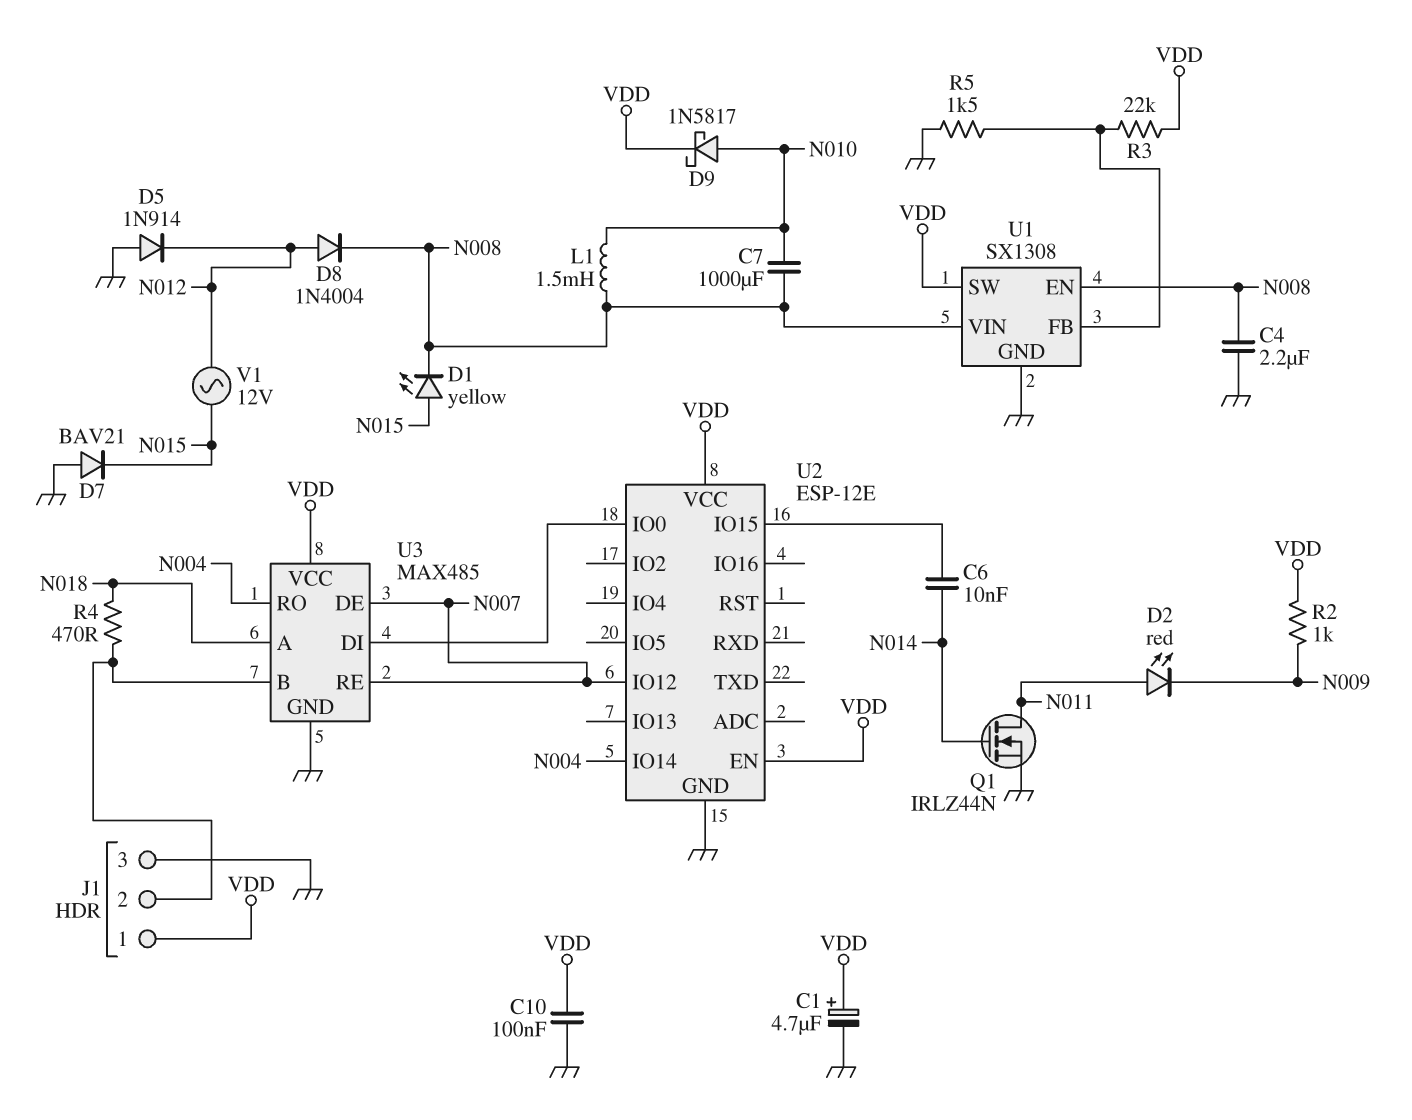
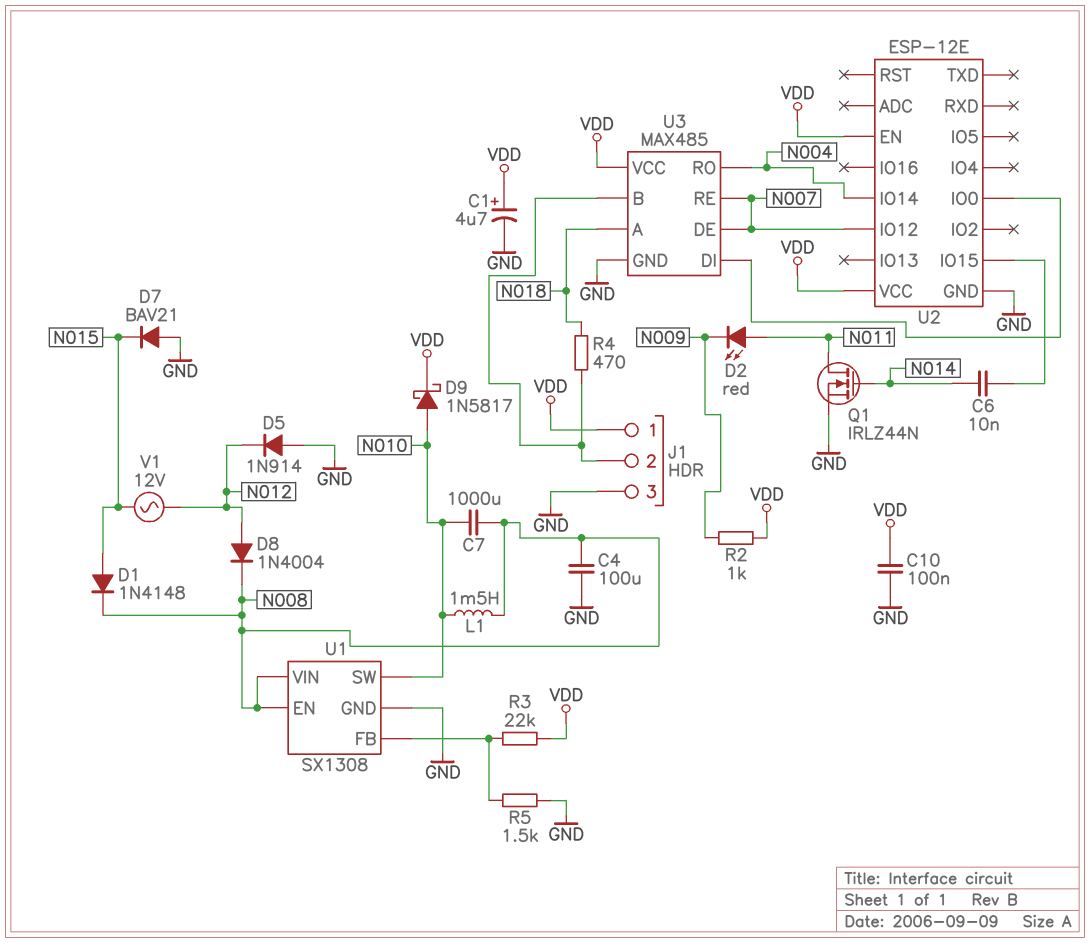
C4: 2.2uF (GND, N008) -> 100uF (GND, N008)
D1: LED yellow (A N015, K N008) -> diode 1N4148 (A N015, K N008)
U1 pin SW: VDD -> N010

